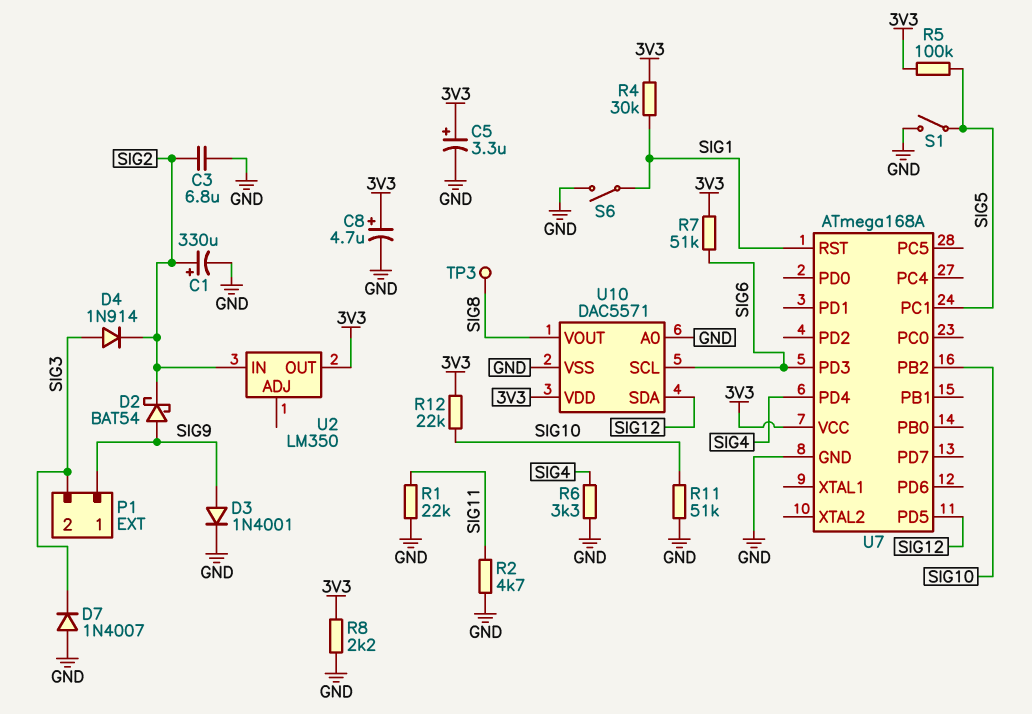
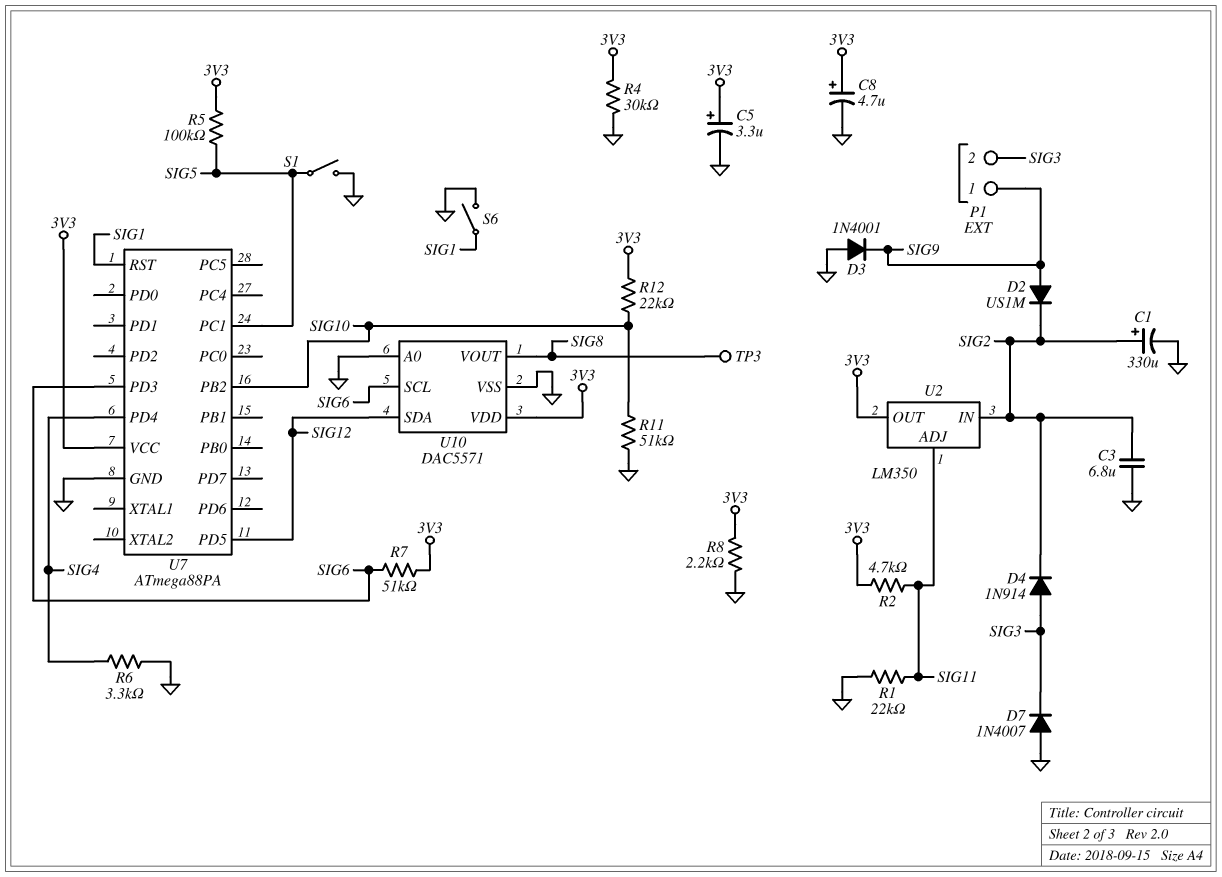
D2: schottky BAT54 (A SIG9, K SIG2) -> diode US1M (A SIG9, K SIG2)
D3: diode 1N4001 (A SIG9, K GND) -> diode 1N4001 (A GND, K SIG9)
R2: 4.7k (GND, SIG11) -> 4.7k (3V3, SIG11)
R4: 30k (3V3, SIG1) -> 30k (3V3, GND)
U2 pin ADJ: none -> SIG11
U7: ATmega168A -> ATmega88PA

